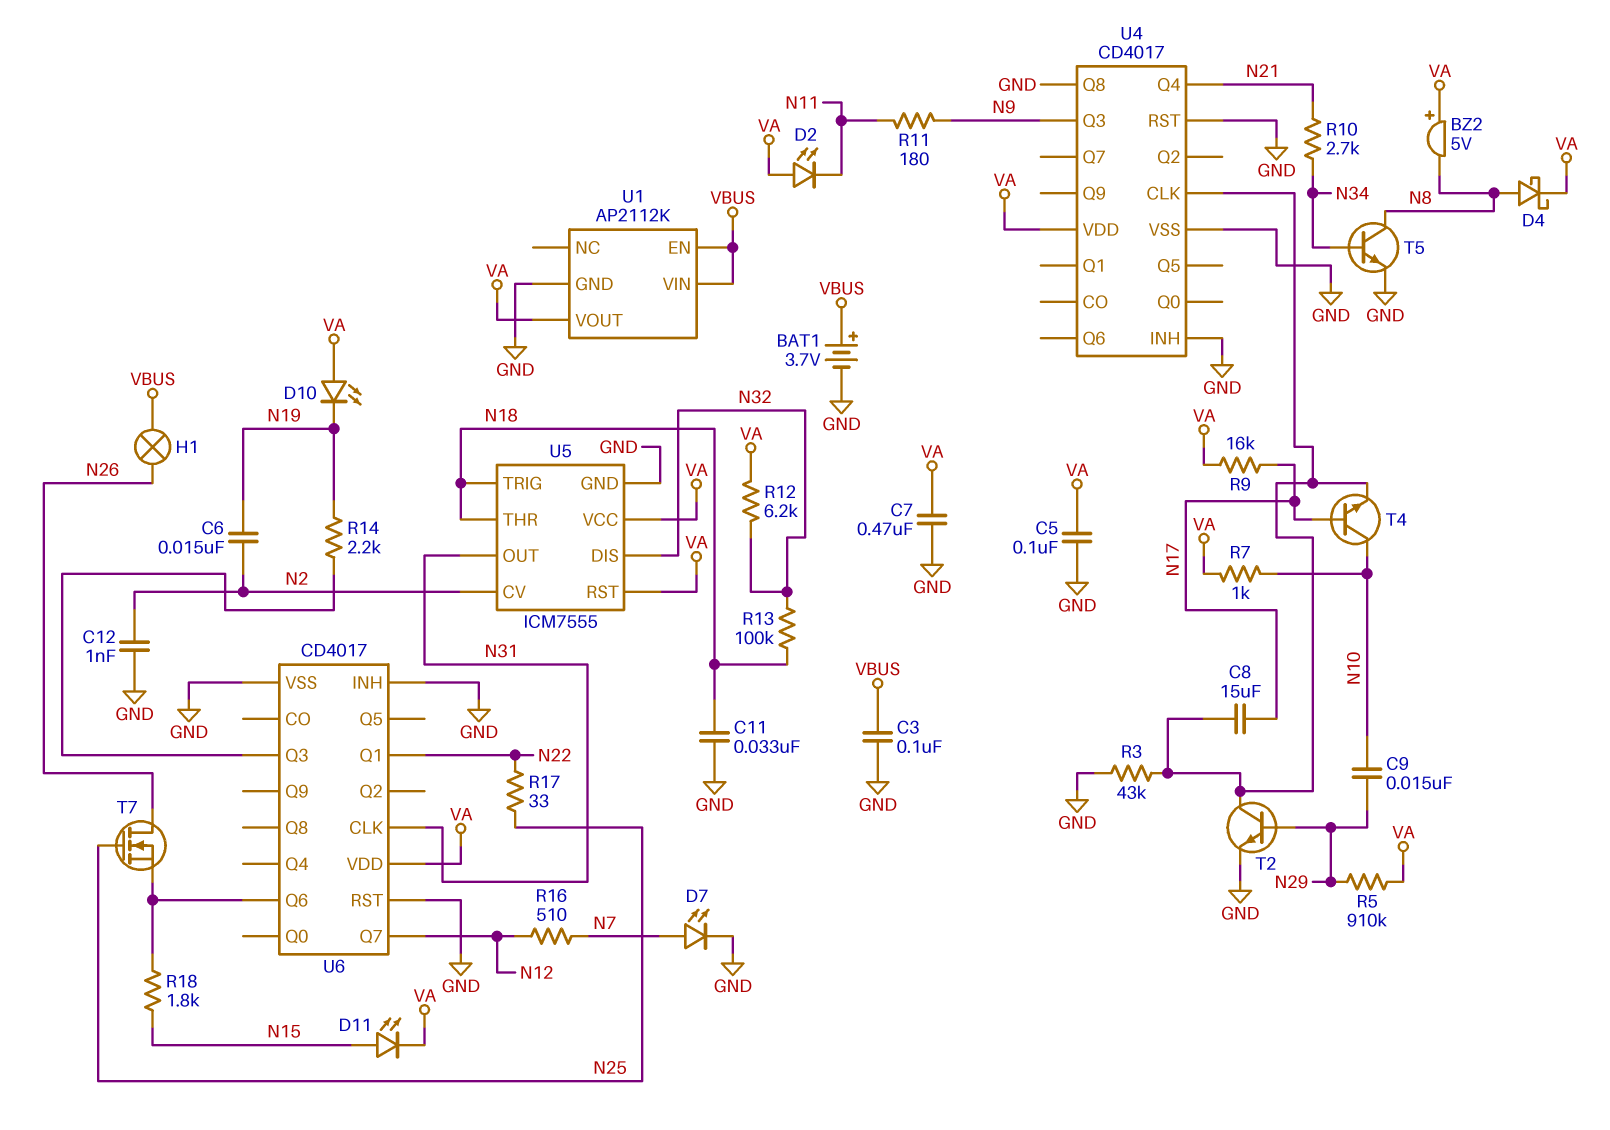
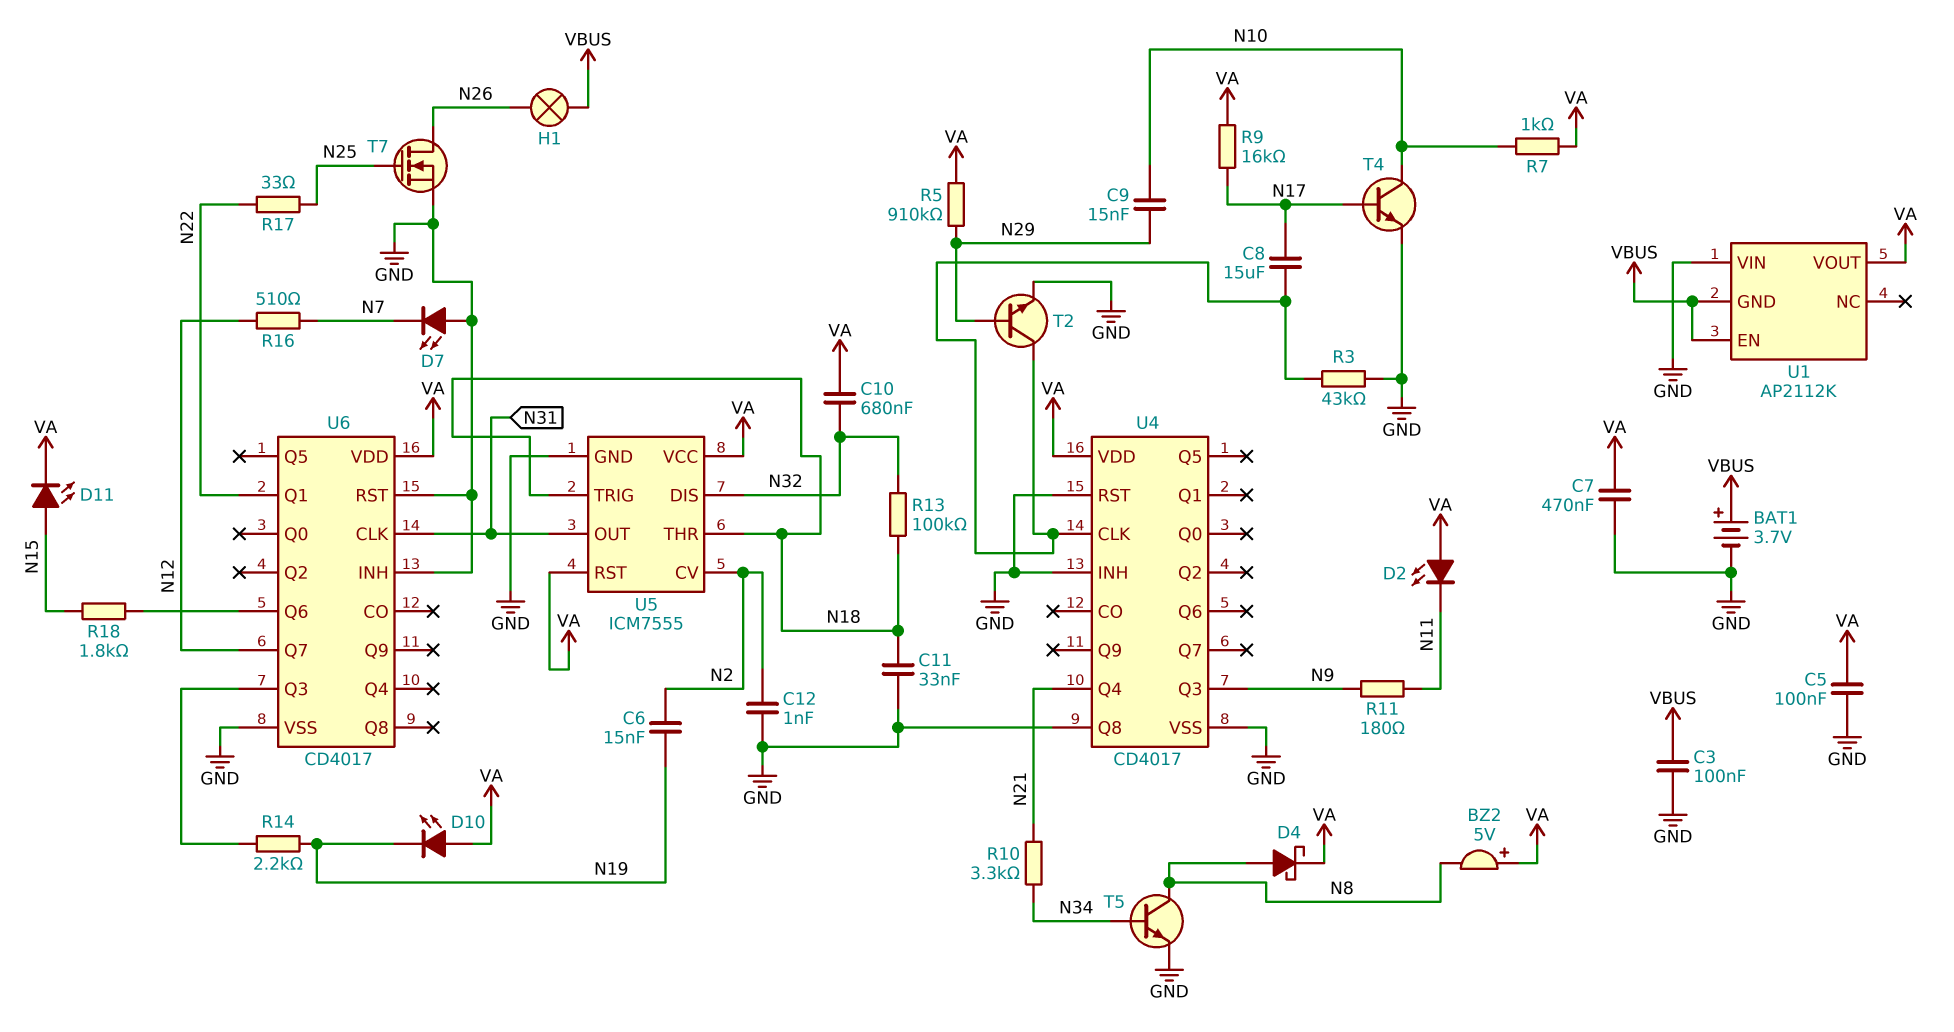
C10: none -> 680nF (N32, VA)
D7: LED (A N7, K GND) -> LED (A GND, K N7)
R10: 2.7k (N21, N34) -> 3.3k (N21, N34)
R12: 6.2k (N32, VA) -> none
T4: NPN (B N17, C N10, E U4/CLK) -> NPN (B N17, C N10, E GND)
T7: NMOS (G N25, D N26, S U6/Q6) -> NMOS (G N25, D N26, S GND)
U1 pin GND: GND -> VBUS
U1 pin VIN: VBUS -> GND

